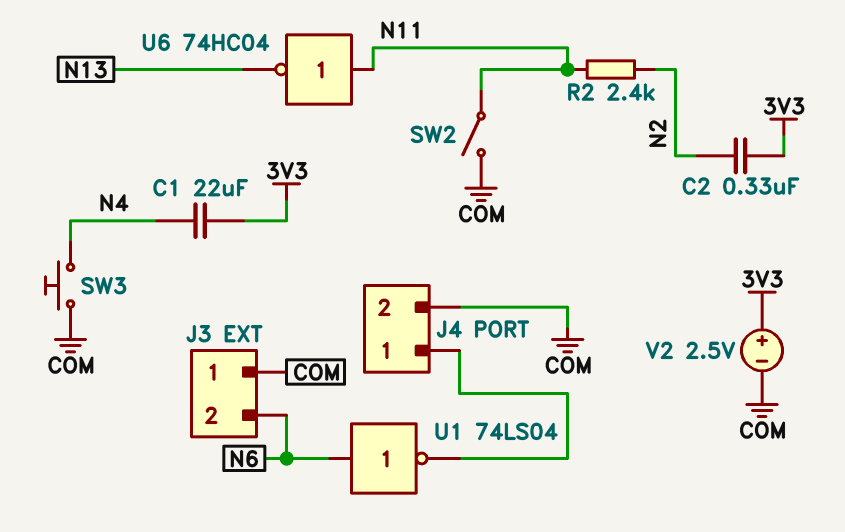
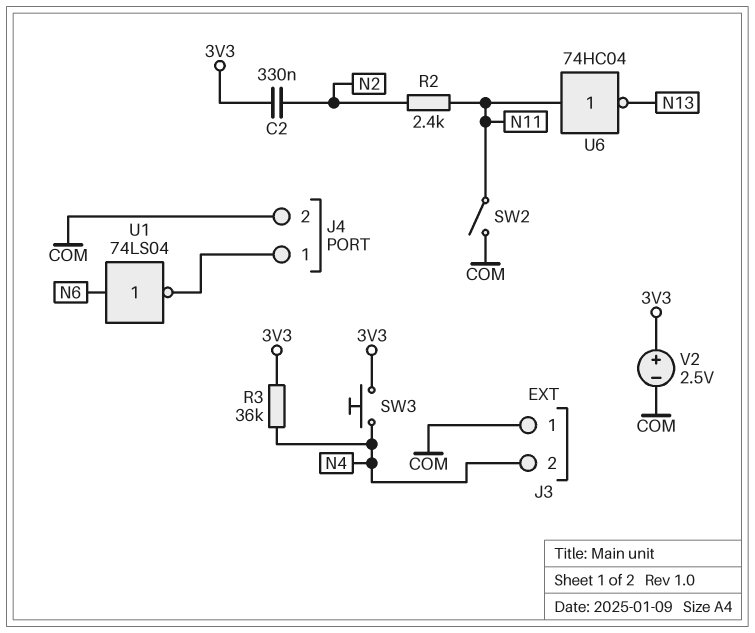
C1: 22uF (3V3, N4) -> none
J3 pin 2: N6 -> N4
R3: none -> 36k (3V3, N4)
SW3: button (COM, N4) -> button (3V3, N4)

